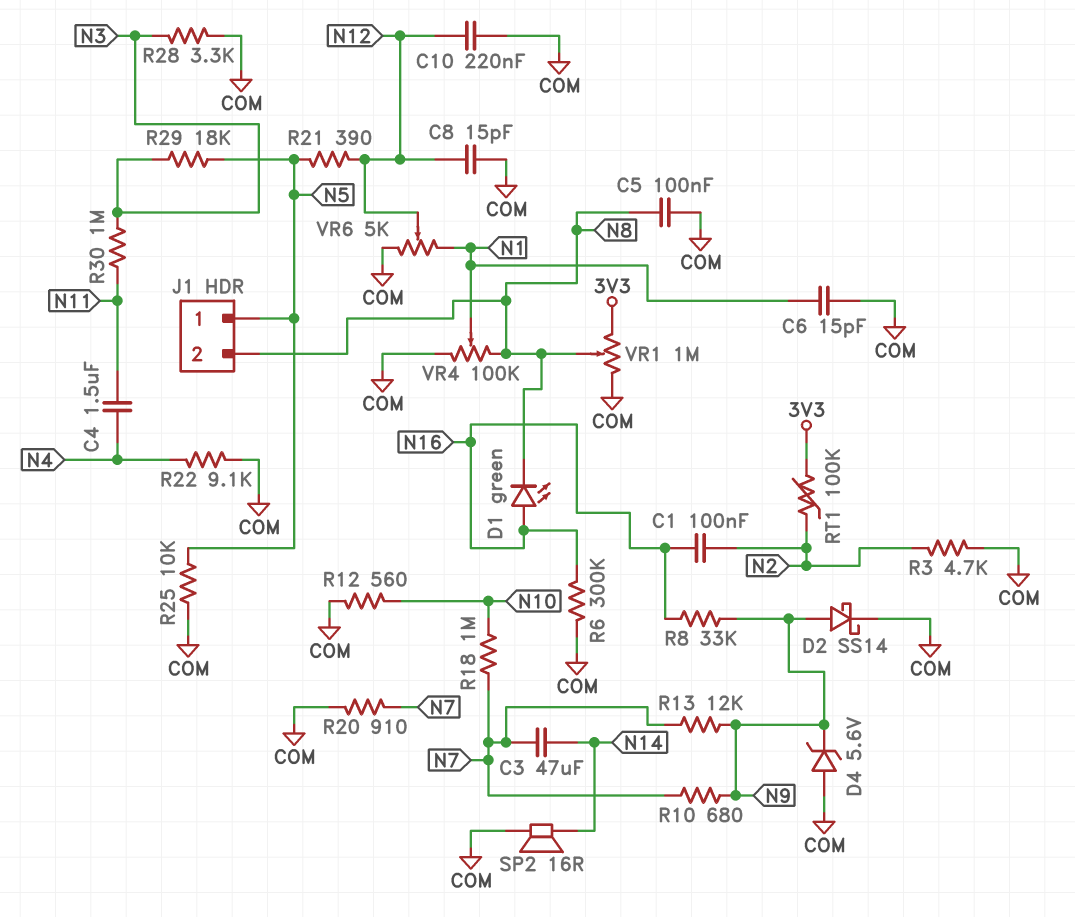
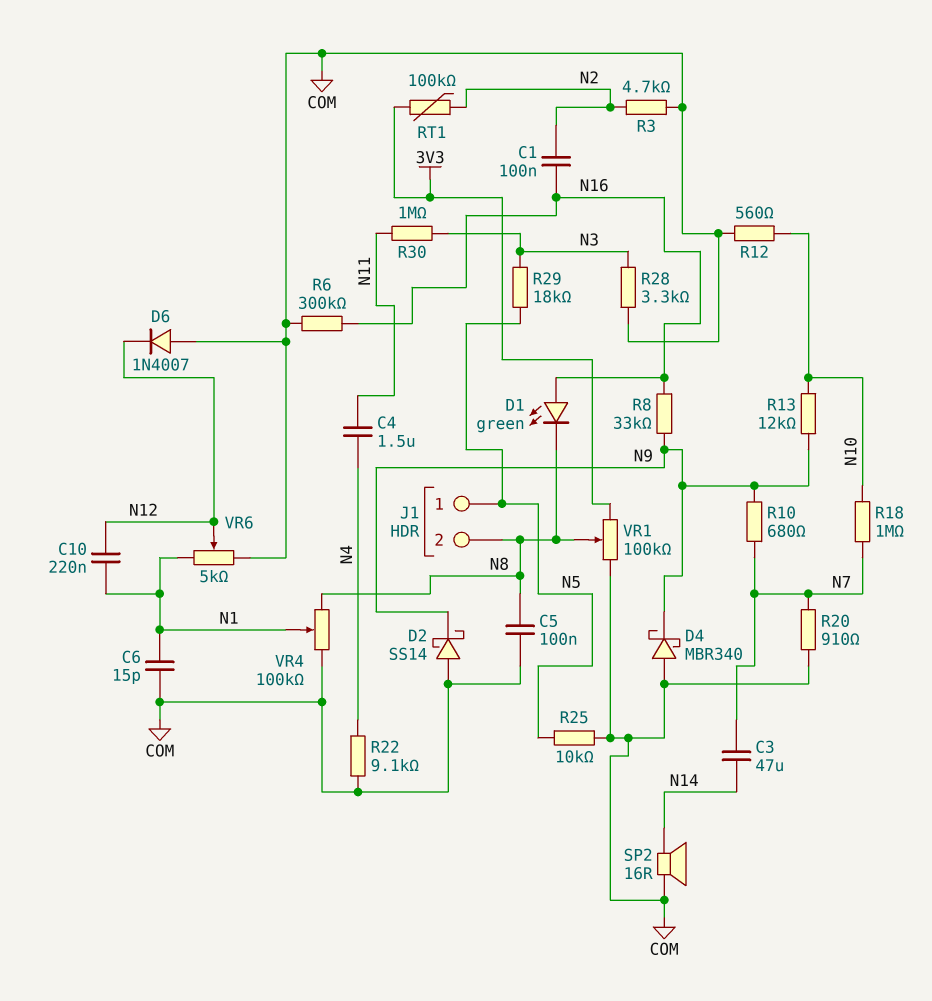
C8: 15pF (COM, N12) -> none
C10: 220nF (COM, N12) -> 220nF (N1, N12)
D2: schottky SS14 (A N9, K COM) -> schottky SS14 (A COM, K N9)
D4: zener 5.6V (A COM, K N9) -> schottky MBR340 (A COM, K N9)
D6: none -> diode 1N4007 (A COM, K N12)
R13: 12k (N7, N9) -> 12k (N9, N10)
R21: 390 (N5, N12) -> none
VR1: 1M (3V3, COM, wiper N8) -> 100k (3V3, COM, wiper N8)

